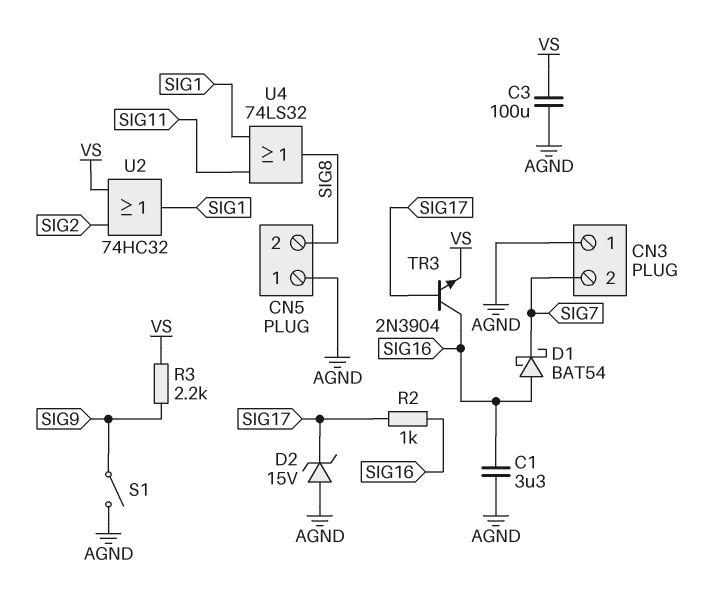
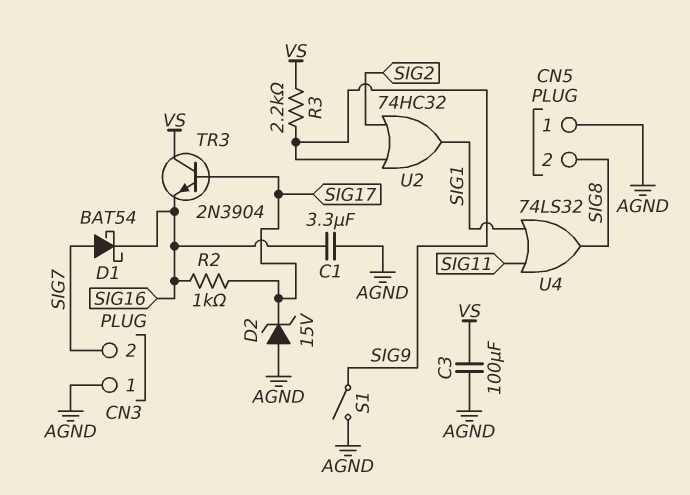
D1: schottky BAT54 (A SIG16, K SIG7) -> schottky BAT54 (A SIG7, K SIG16)
TR3: NPN 2N3904 (B SIG17, C SIG16, E VS) -> NPN 2N3904 (B SIG17, C VS, E SIG16)
U2: OR 74HC32 (in SIG2, in VS, out SIG1) -> OR 74HC32 (in SIG2, in SIG9, out SIG1)

